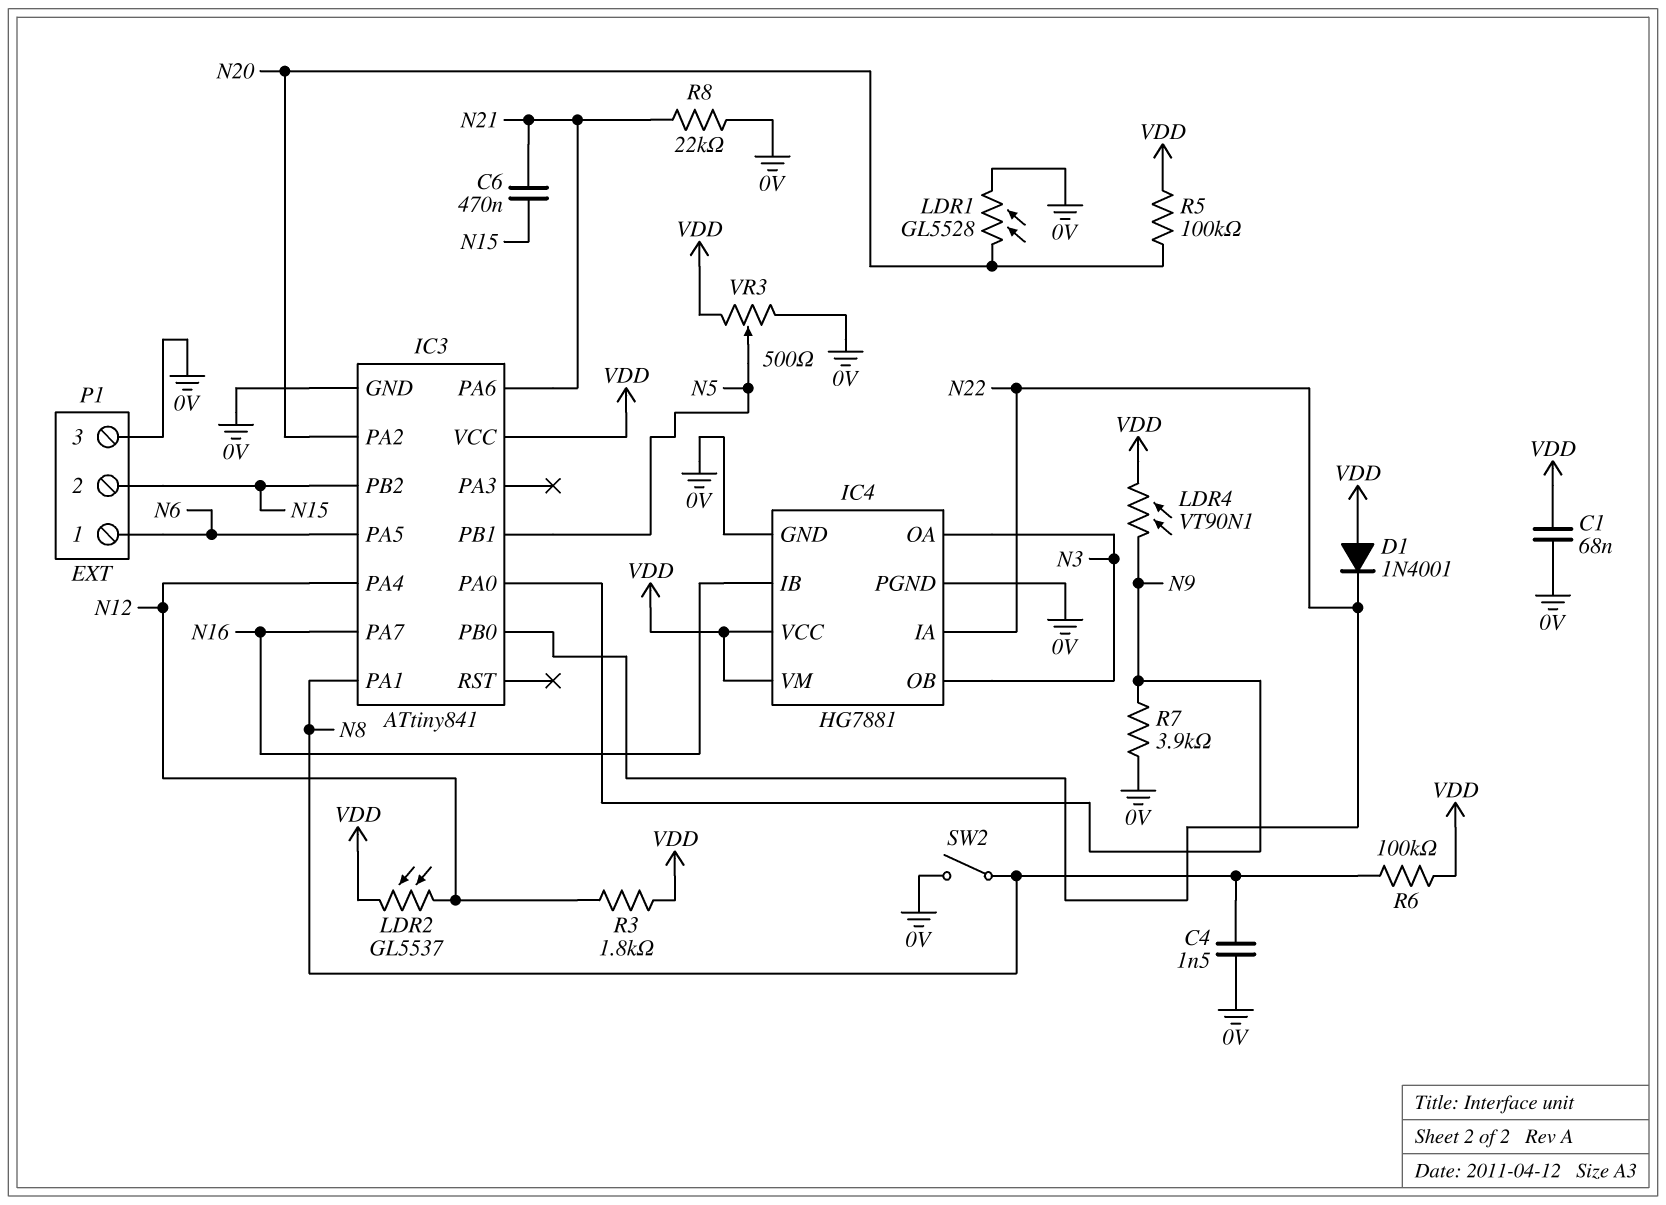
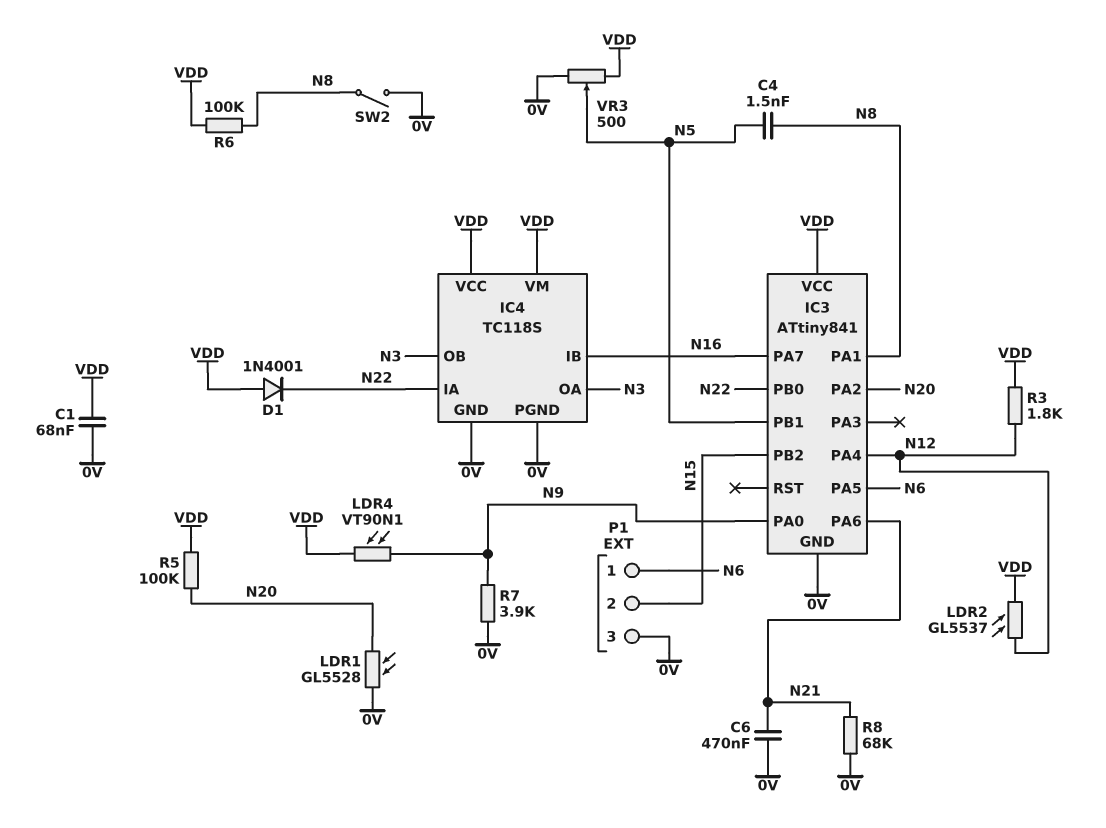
C4: 1.5nF (0V, N8) -> 1.5nF (N5, N8)
C6: 470nF (N15, N21) -> 470nF (0V, N21)
IC4: HG7881 -> TC118S
R8: 22k (0V, N21) -> 68k (0V, N21)

